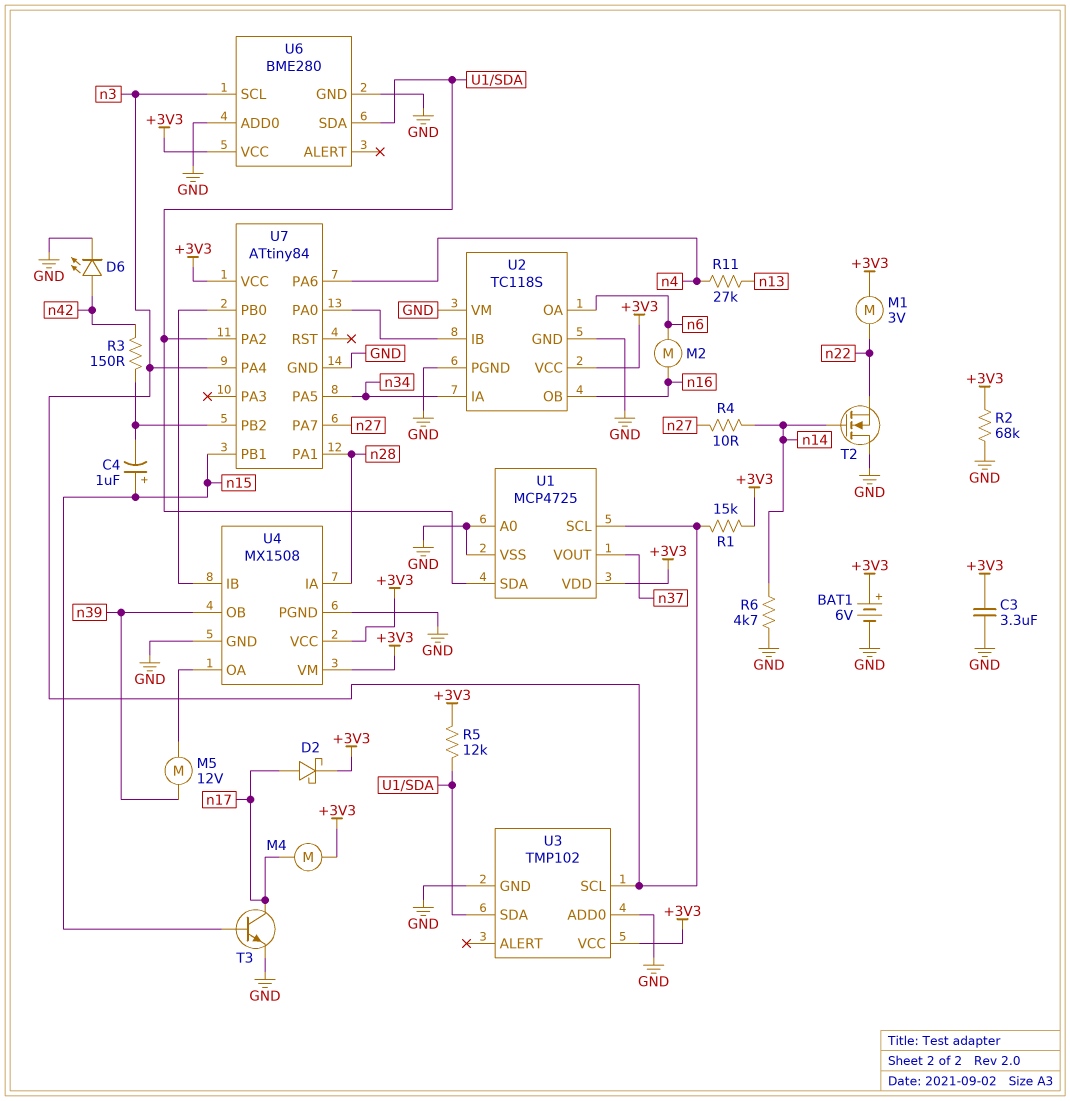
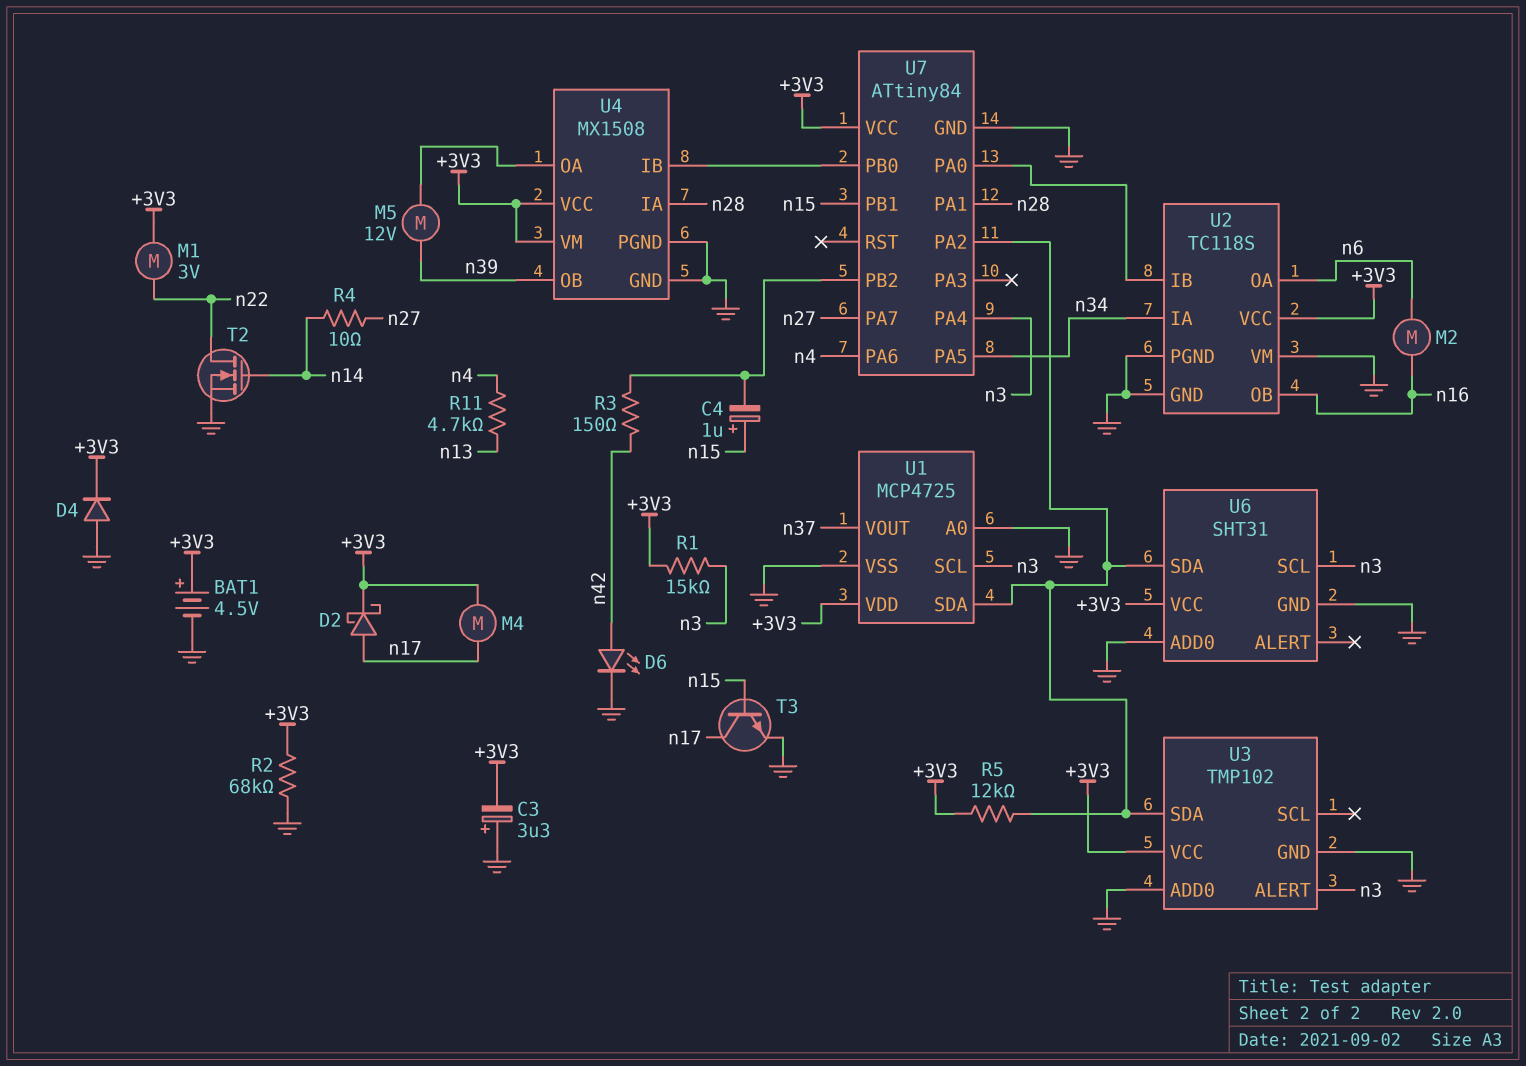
BAT1: 6V (plus +3V3, minus GND) -> 4.5V (plus +3V3, minus GND)
C3: 3.3uF (+3V3, GND) -> 3.3uF (plus GND, minus +3V3)
D4: none -> diode (A GND, K +3V3)
R6: 4.7k (GND, n14) -> none
R11: 27k (n4, n13) -> 4.7k (n4, n13)
T2: NMOS (G n14, D GND, S n22) -> NMOS (G n14, D n22, S GND)
U3 pin ALERT: none -> n3
U3 pin SCL: n3 -> none
U6: BME280 -> SHT31

